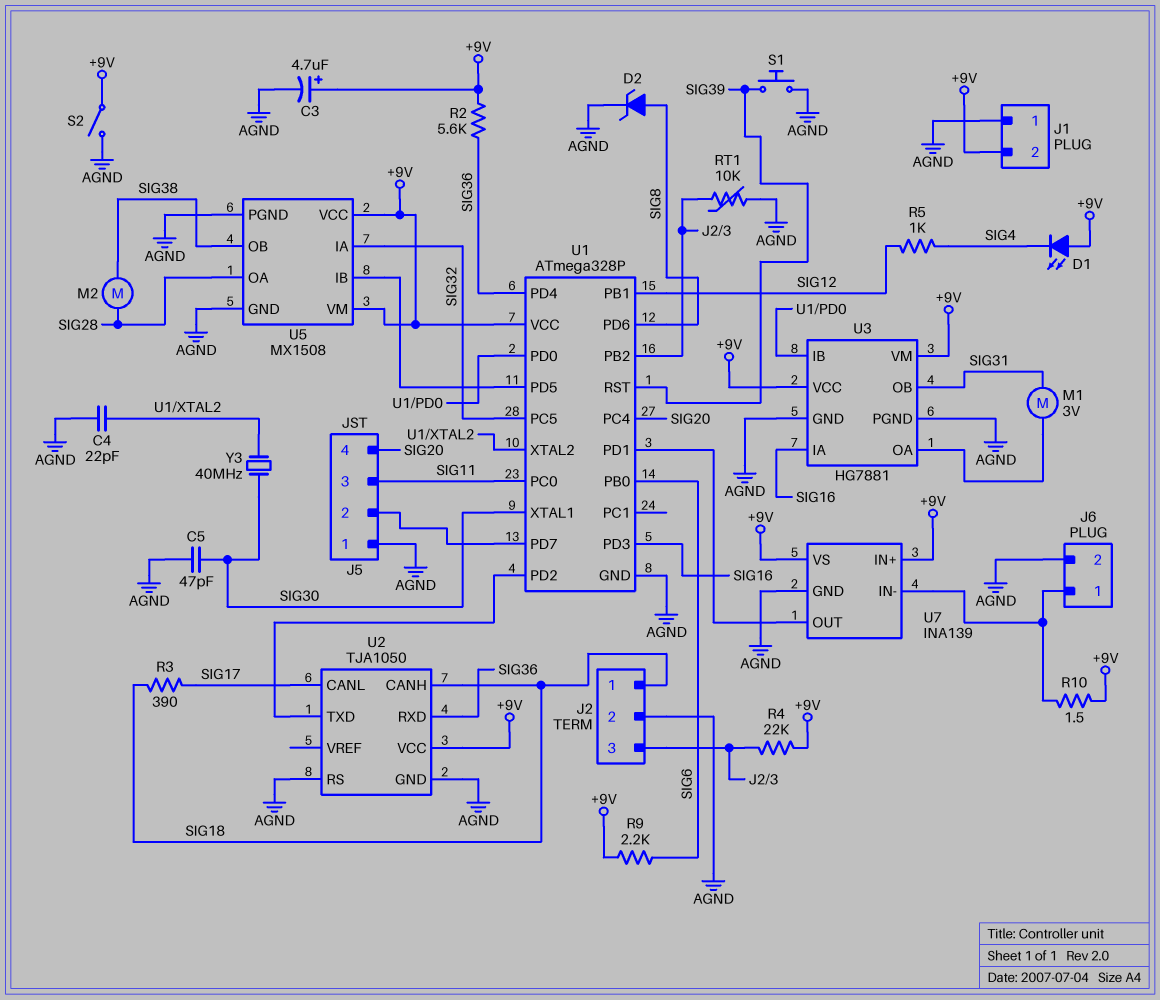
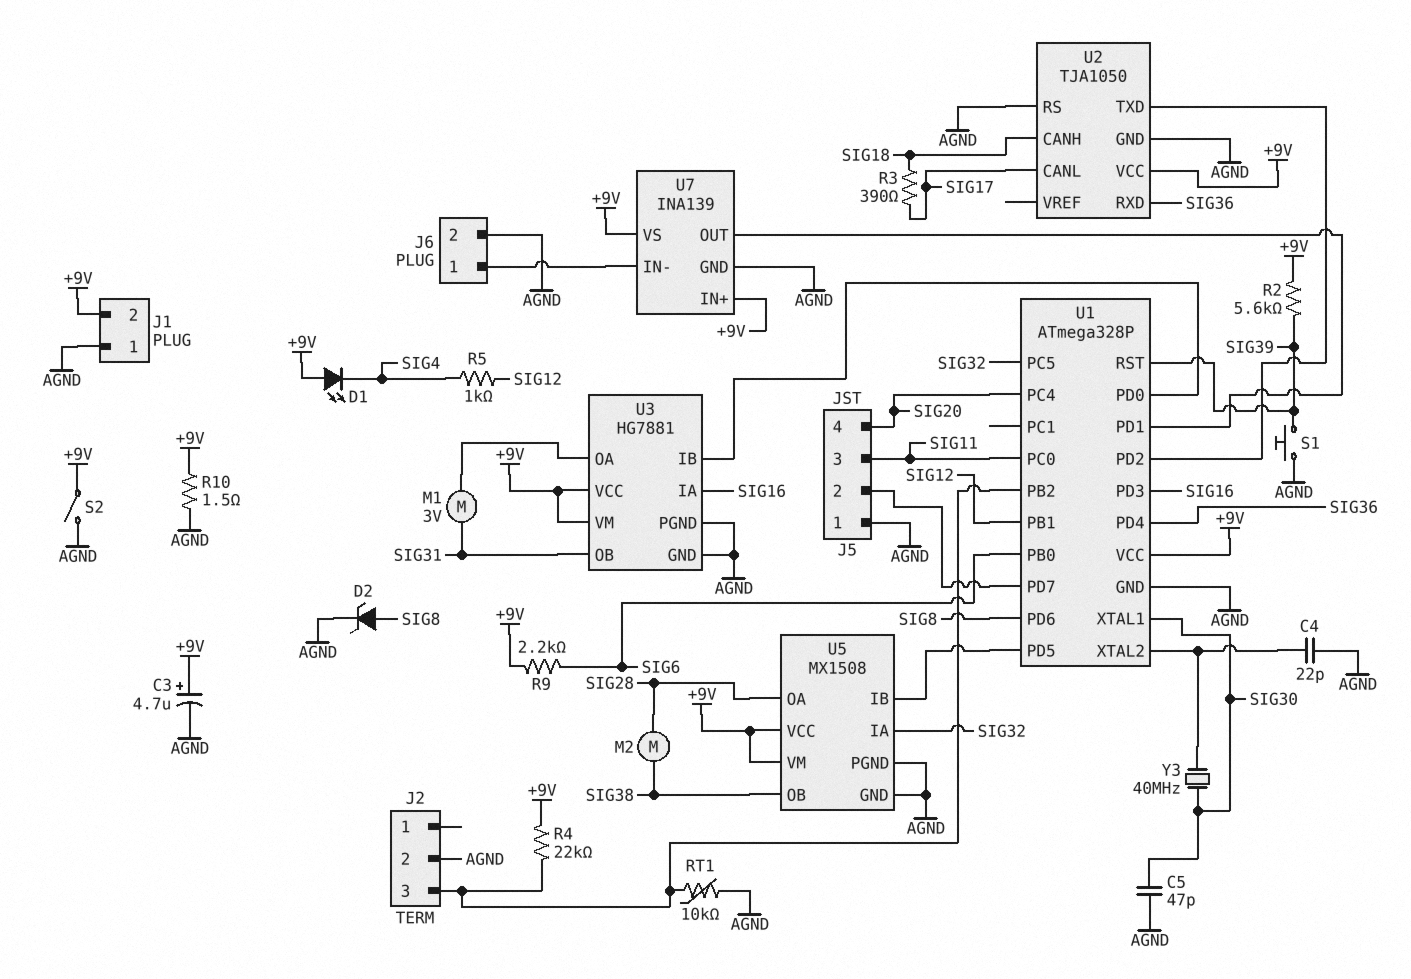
J2 pin 1: SIG18 -> none
R2: 5.6k (+9V, SIG36) -> 5.6k (+9V, SIG39)
R10: 1.5 (+9V, J6/1) -> 1.5 (+9V, AGND)

